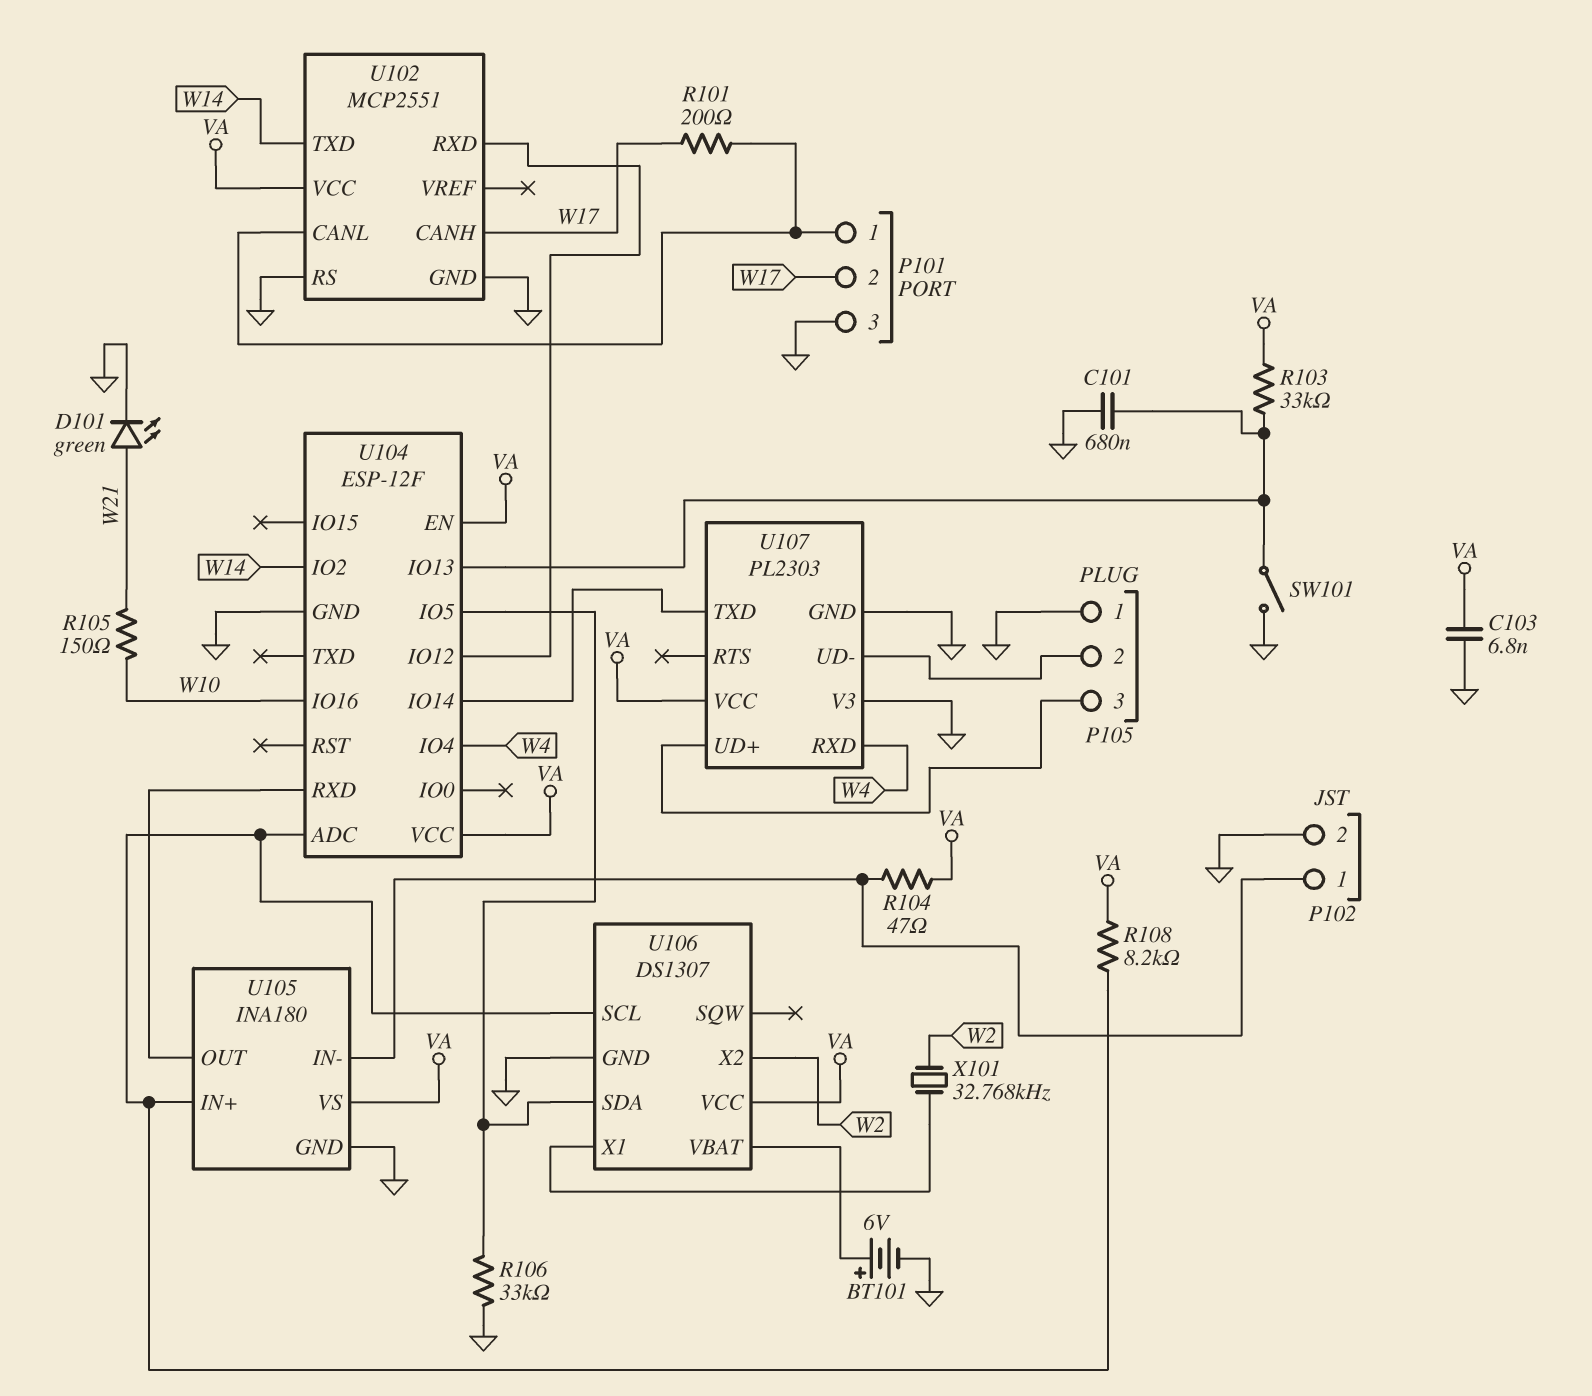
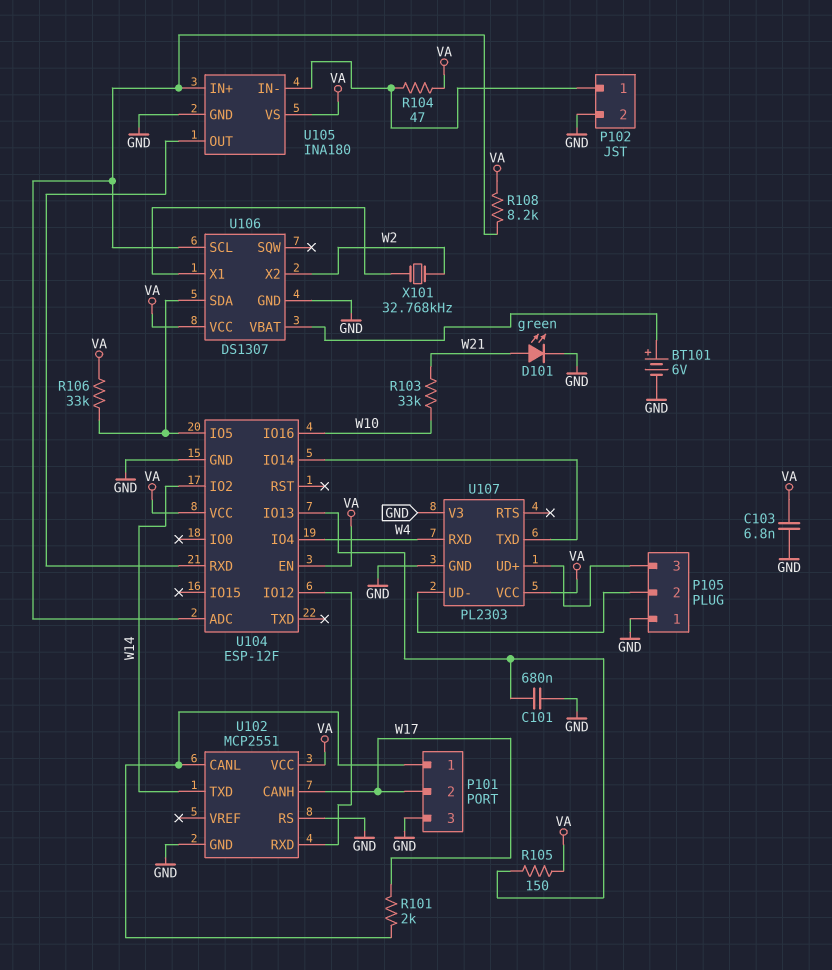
R101: 200 (P101/1, W17) -> 2k (P101/1, W17)
R103: 33k (U104/IO13, VA) -> 33k (W10, W21)
R105: 150 (W10, W21) -> 150 (U104/IO13, VA)
R106: 33k (GND, U104/IO5) -> 33k (U104/IO5, VA)
SW101: switch (GND, U104/IO13) -> none

